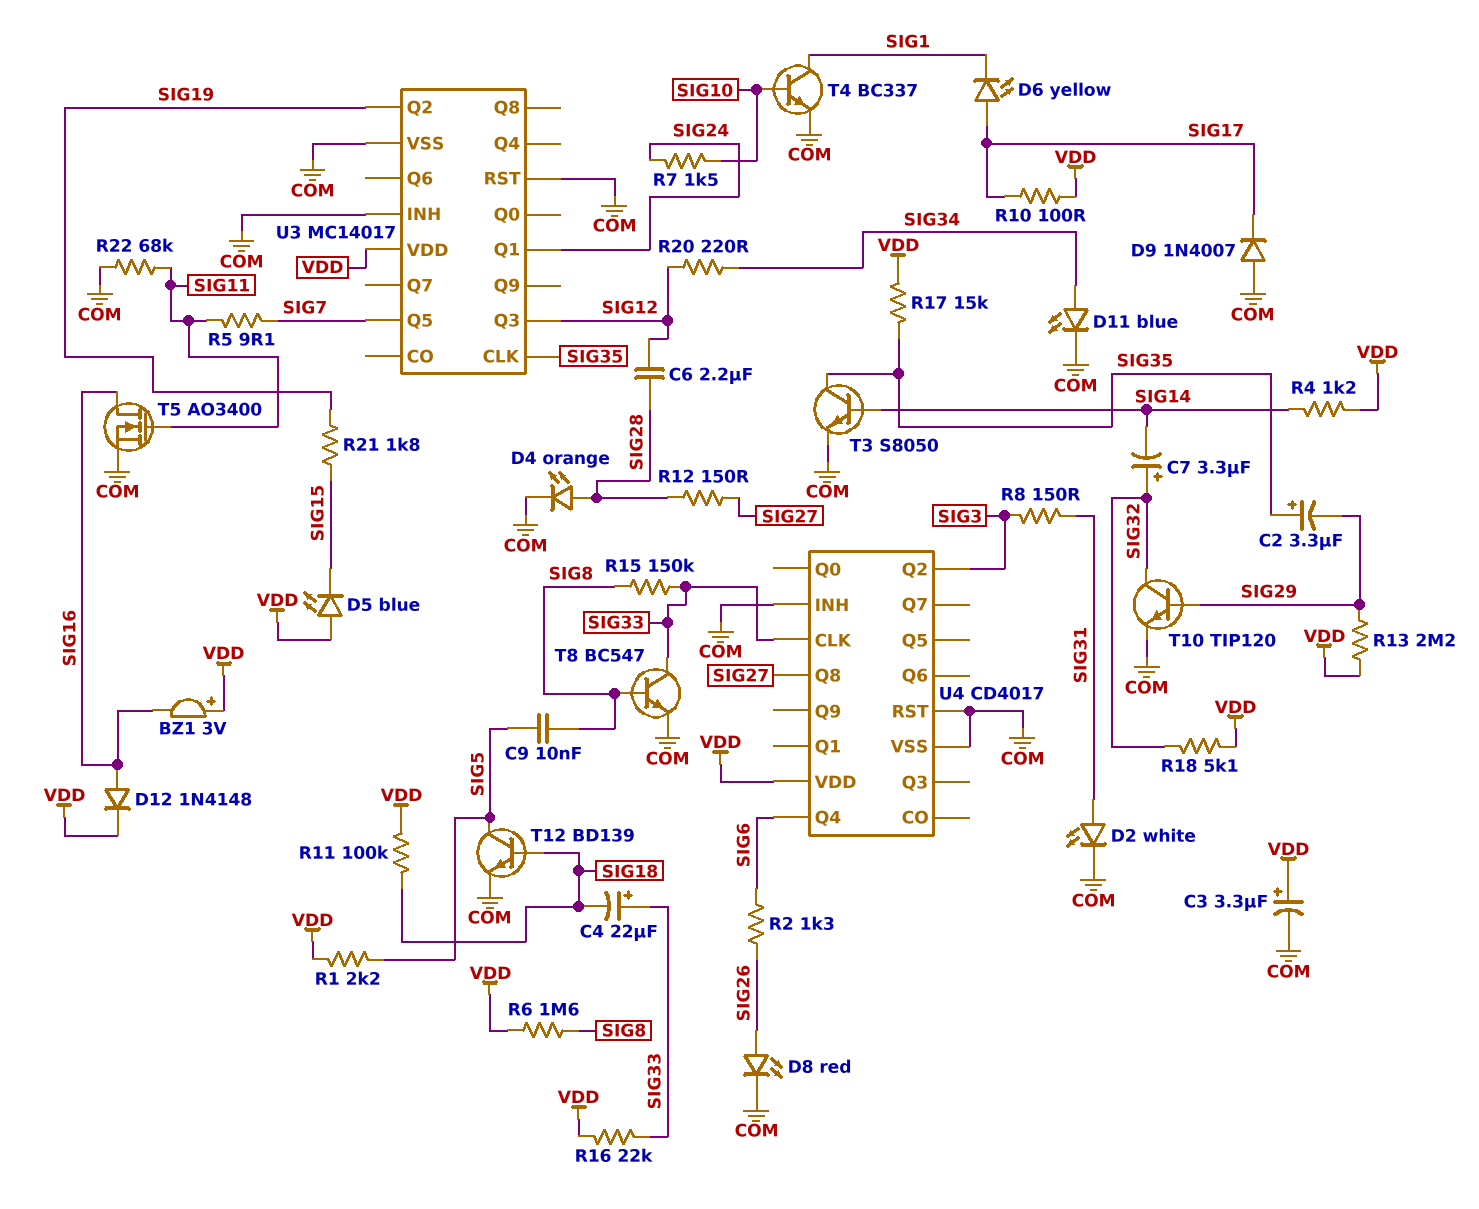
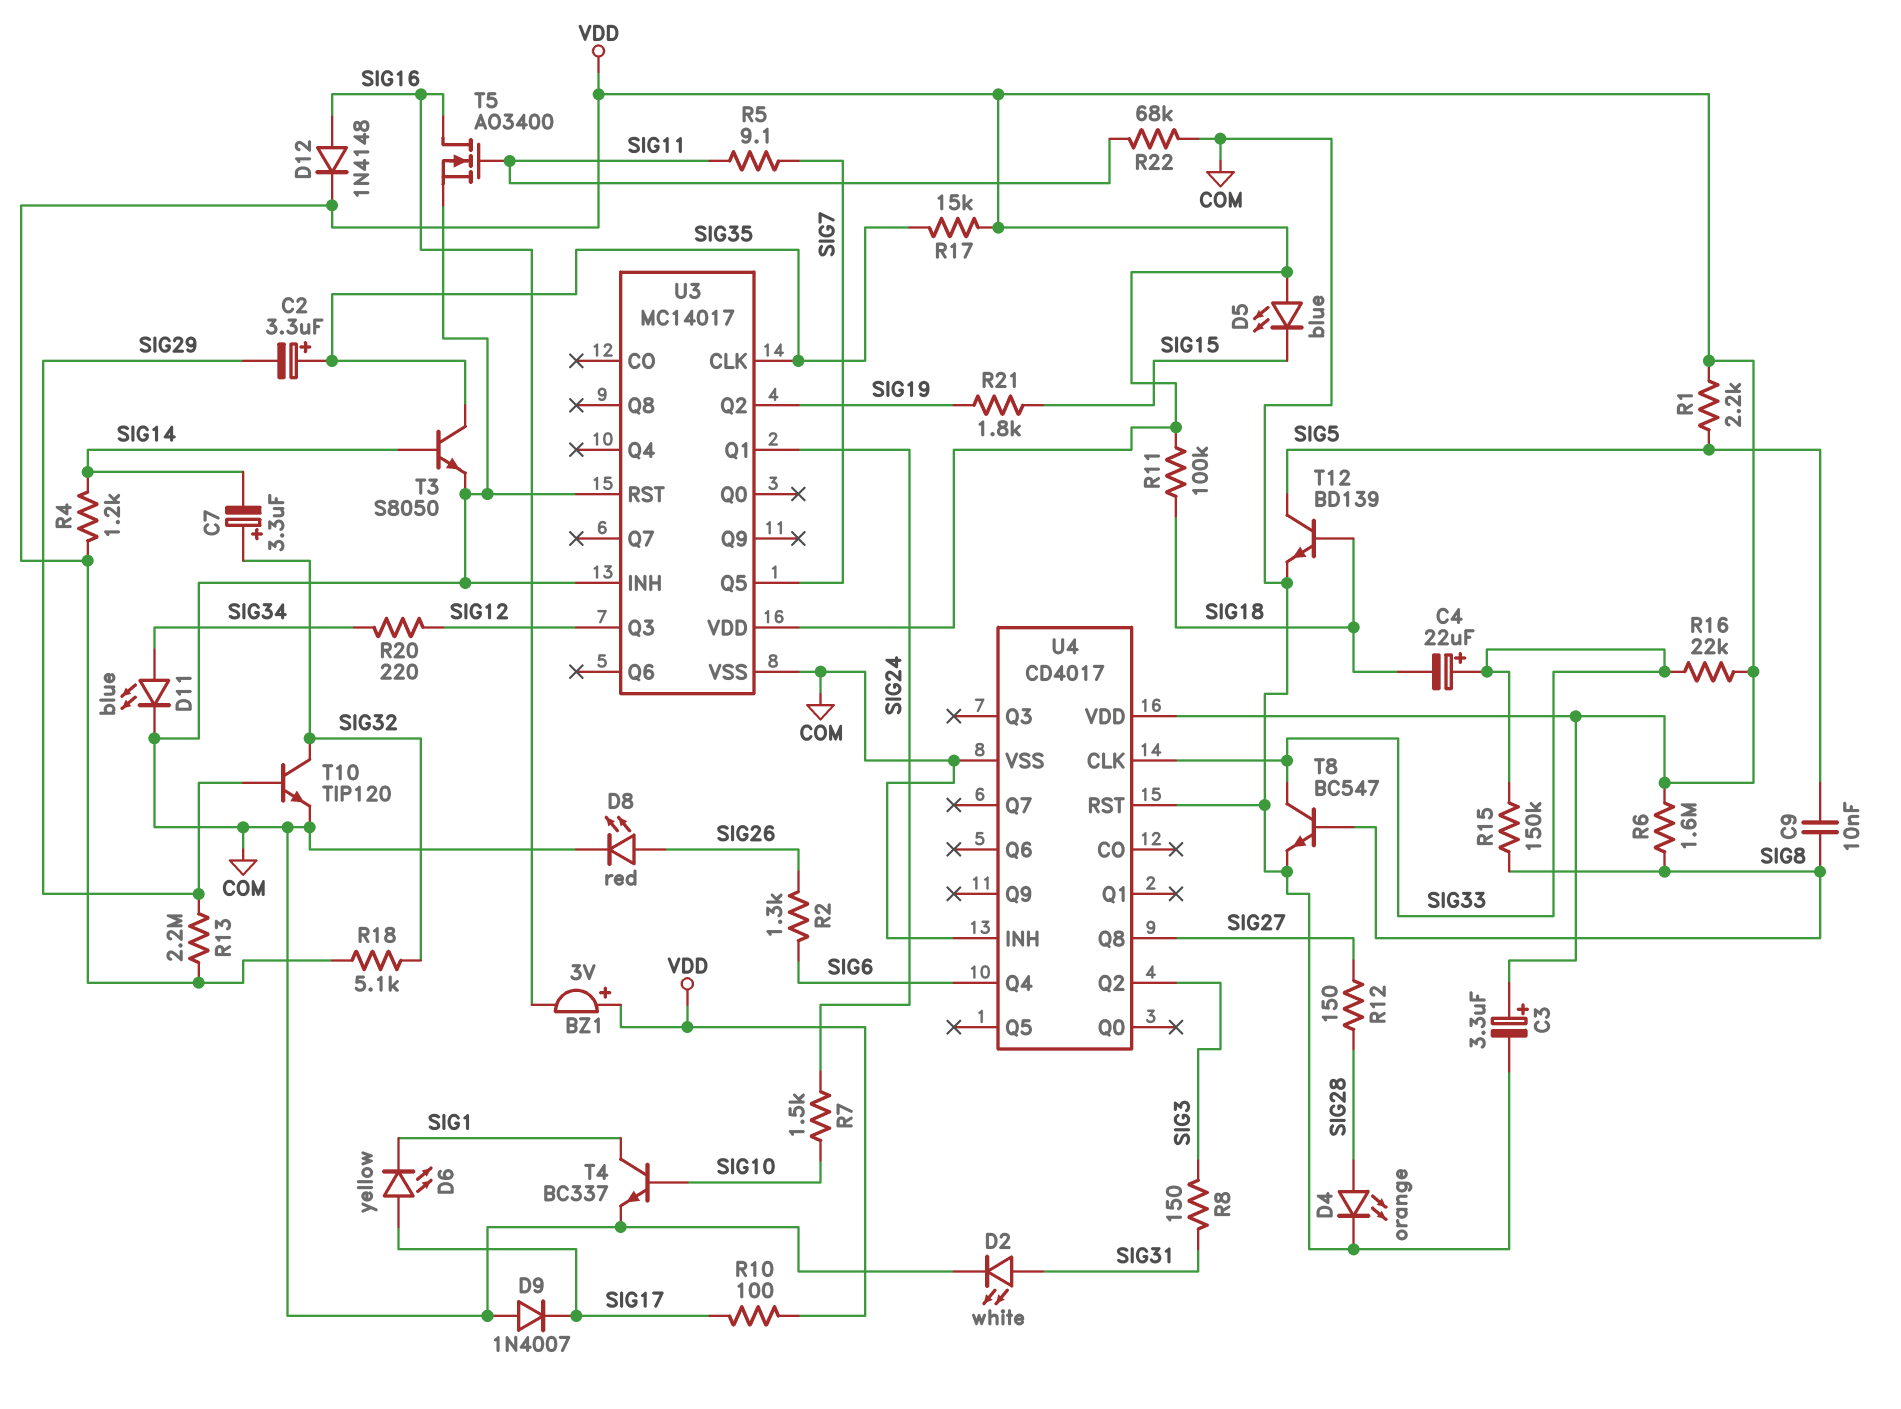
C6: 2.2uF (SIG12, SIG28) -> none

